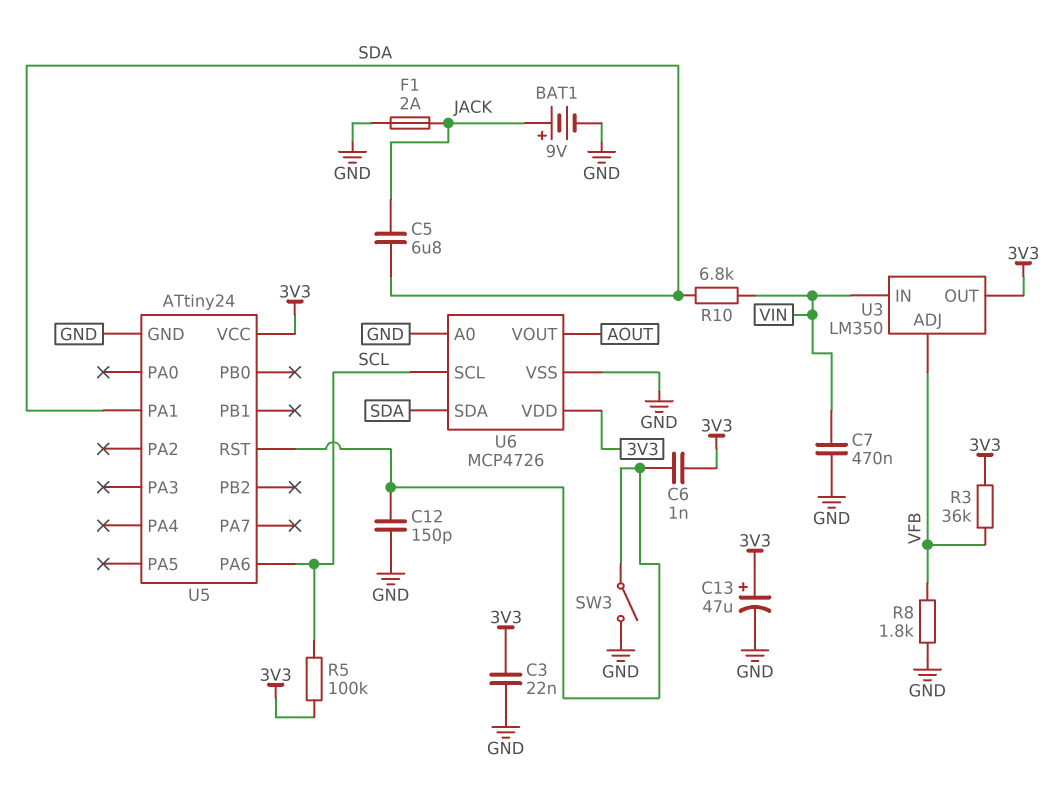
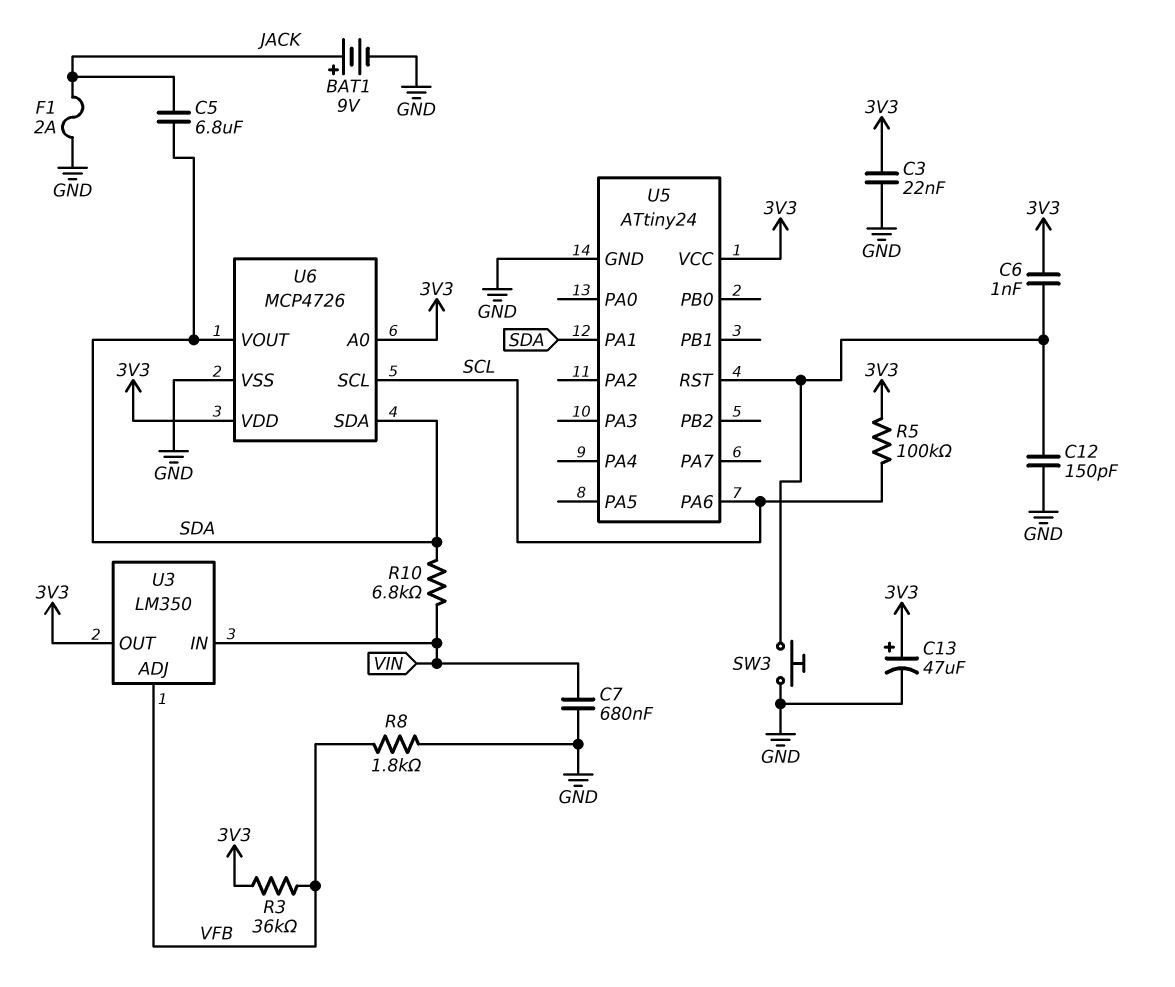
C7: 470nF (GND, VIN) -> 680nF (GND, VIN)
SW3: switch (GND, U5/RST) -> button (GND, U5/RST)
U6 pin A0: GND -> 3V3
U6 pin VOUT: AOUT -> SDA

